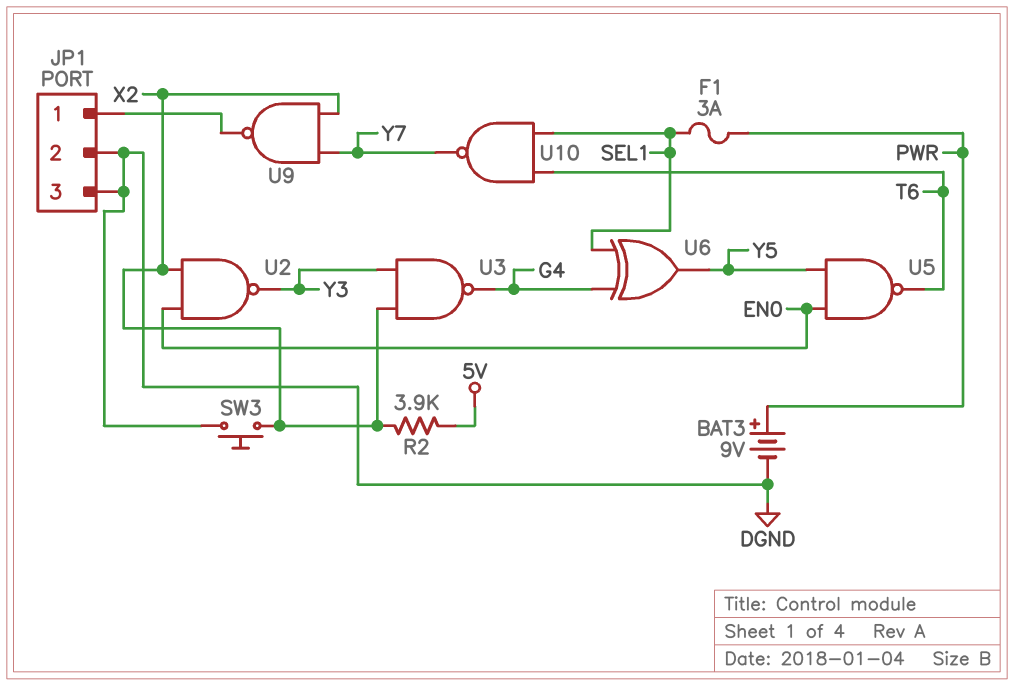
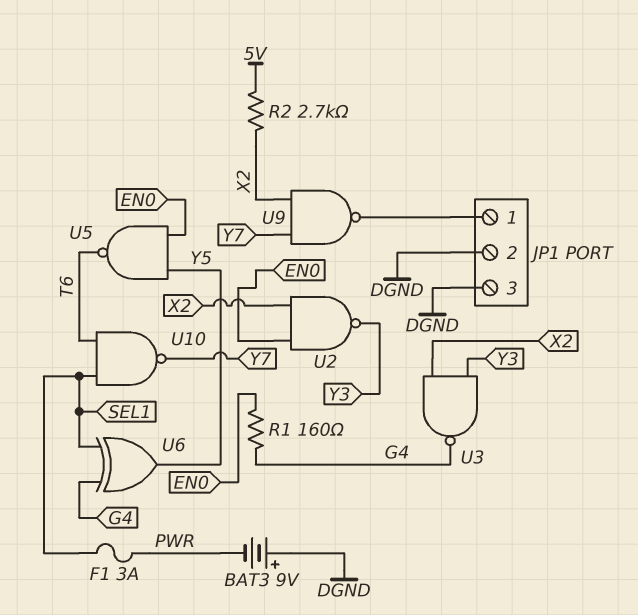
BAT3: 9V (plus PWR, minus DGND) -> 9V (plus DGND, minus PWR)
R1: none -> 160 (EN0, G4)
R2: 3.9k (5V, X2) -> 2.7k (5V, X2)
SW3: button (DGND, X2) -> none

